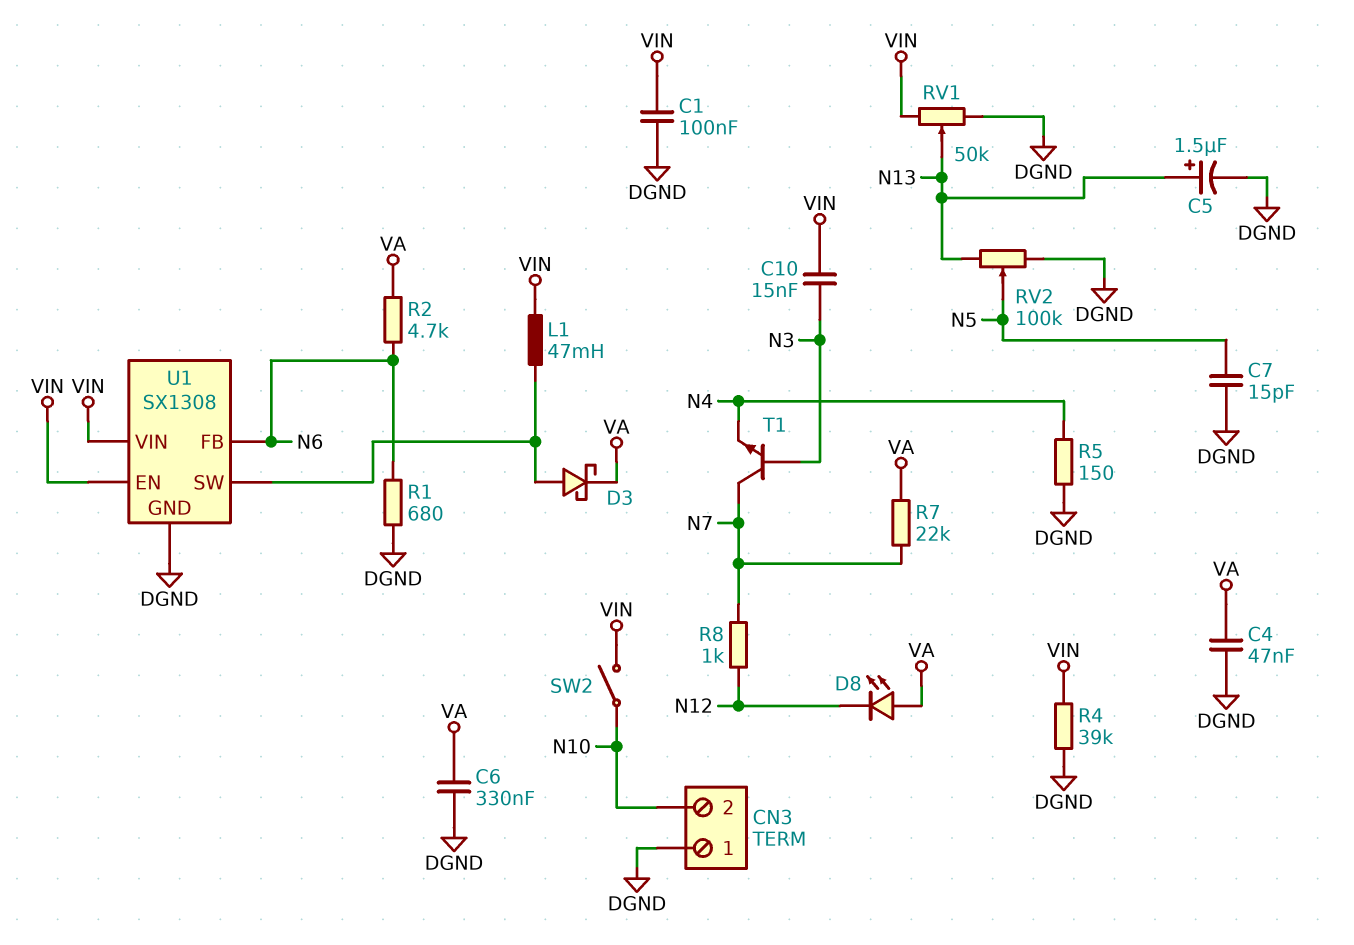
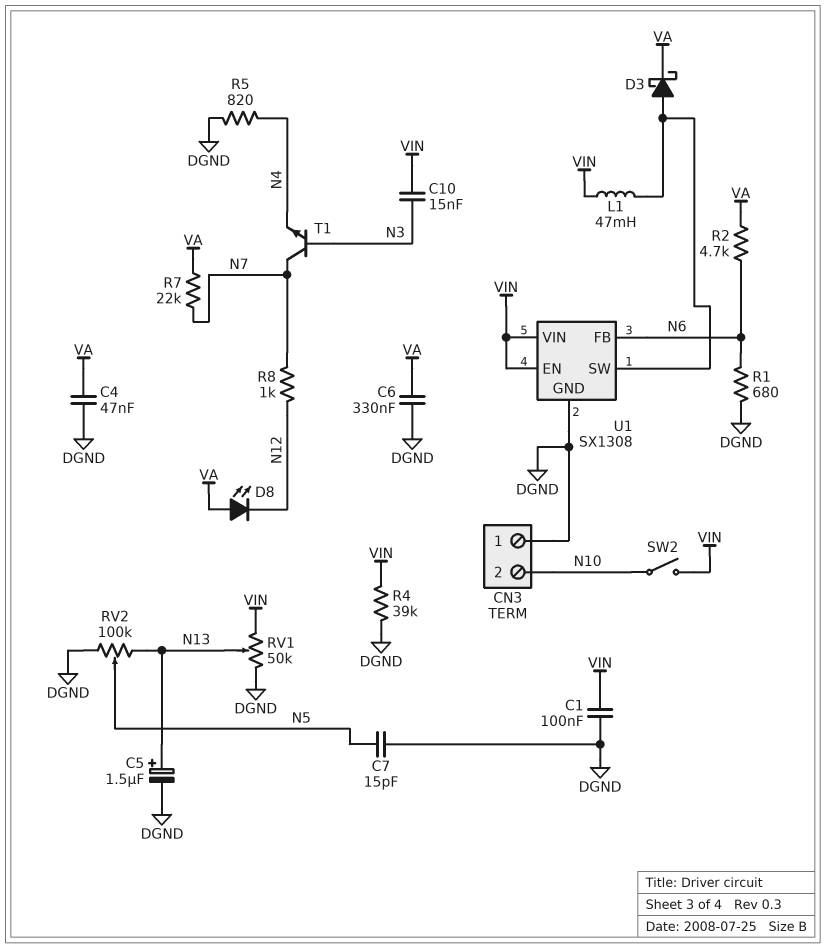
R5: 150 (DGND, N4) -> 820 (DGND, N4)

